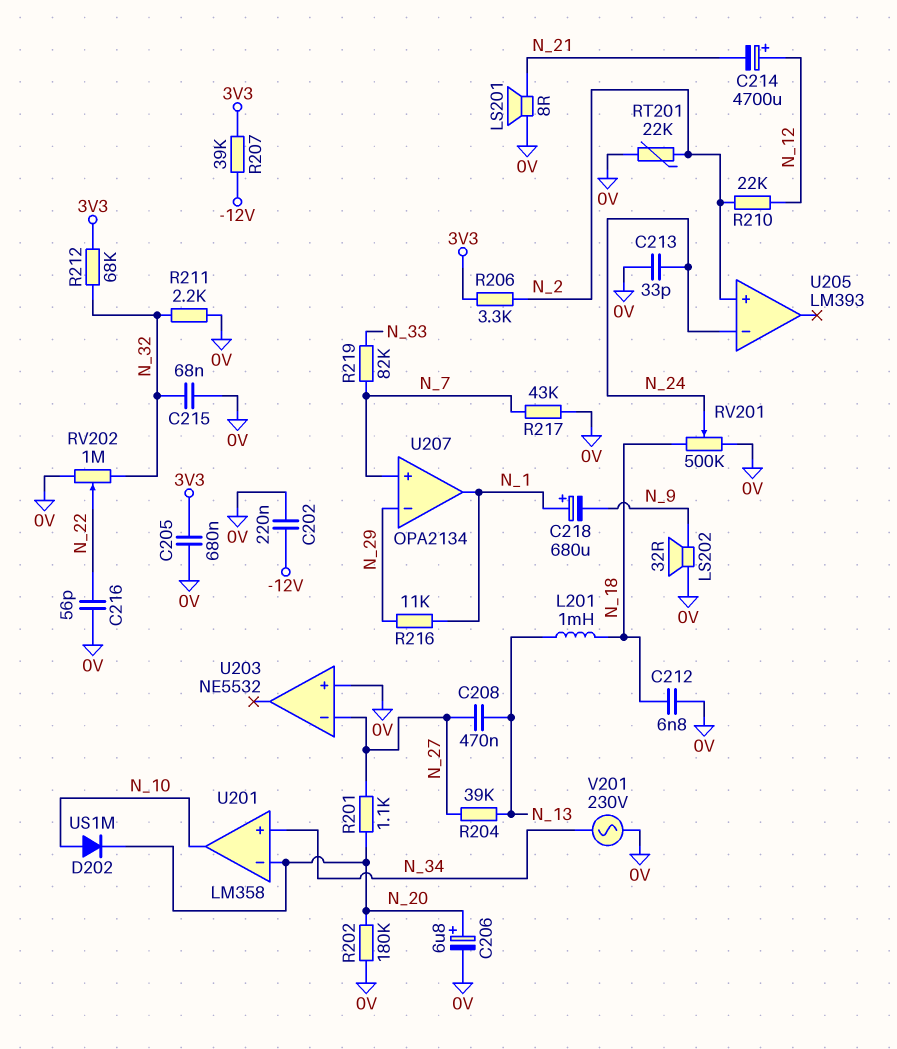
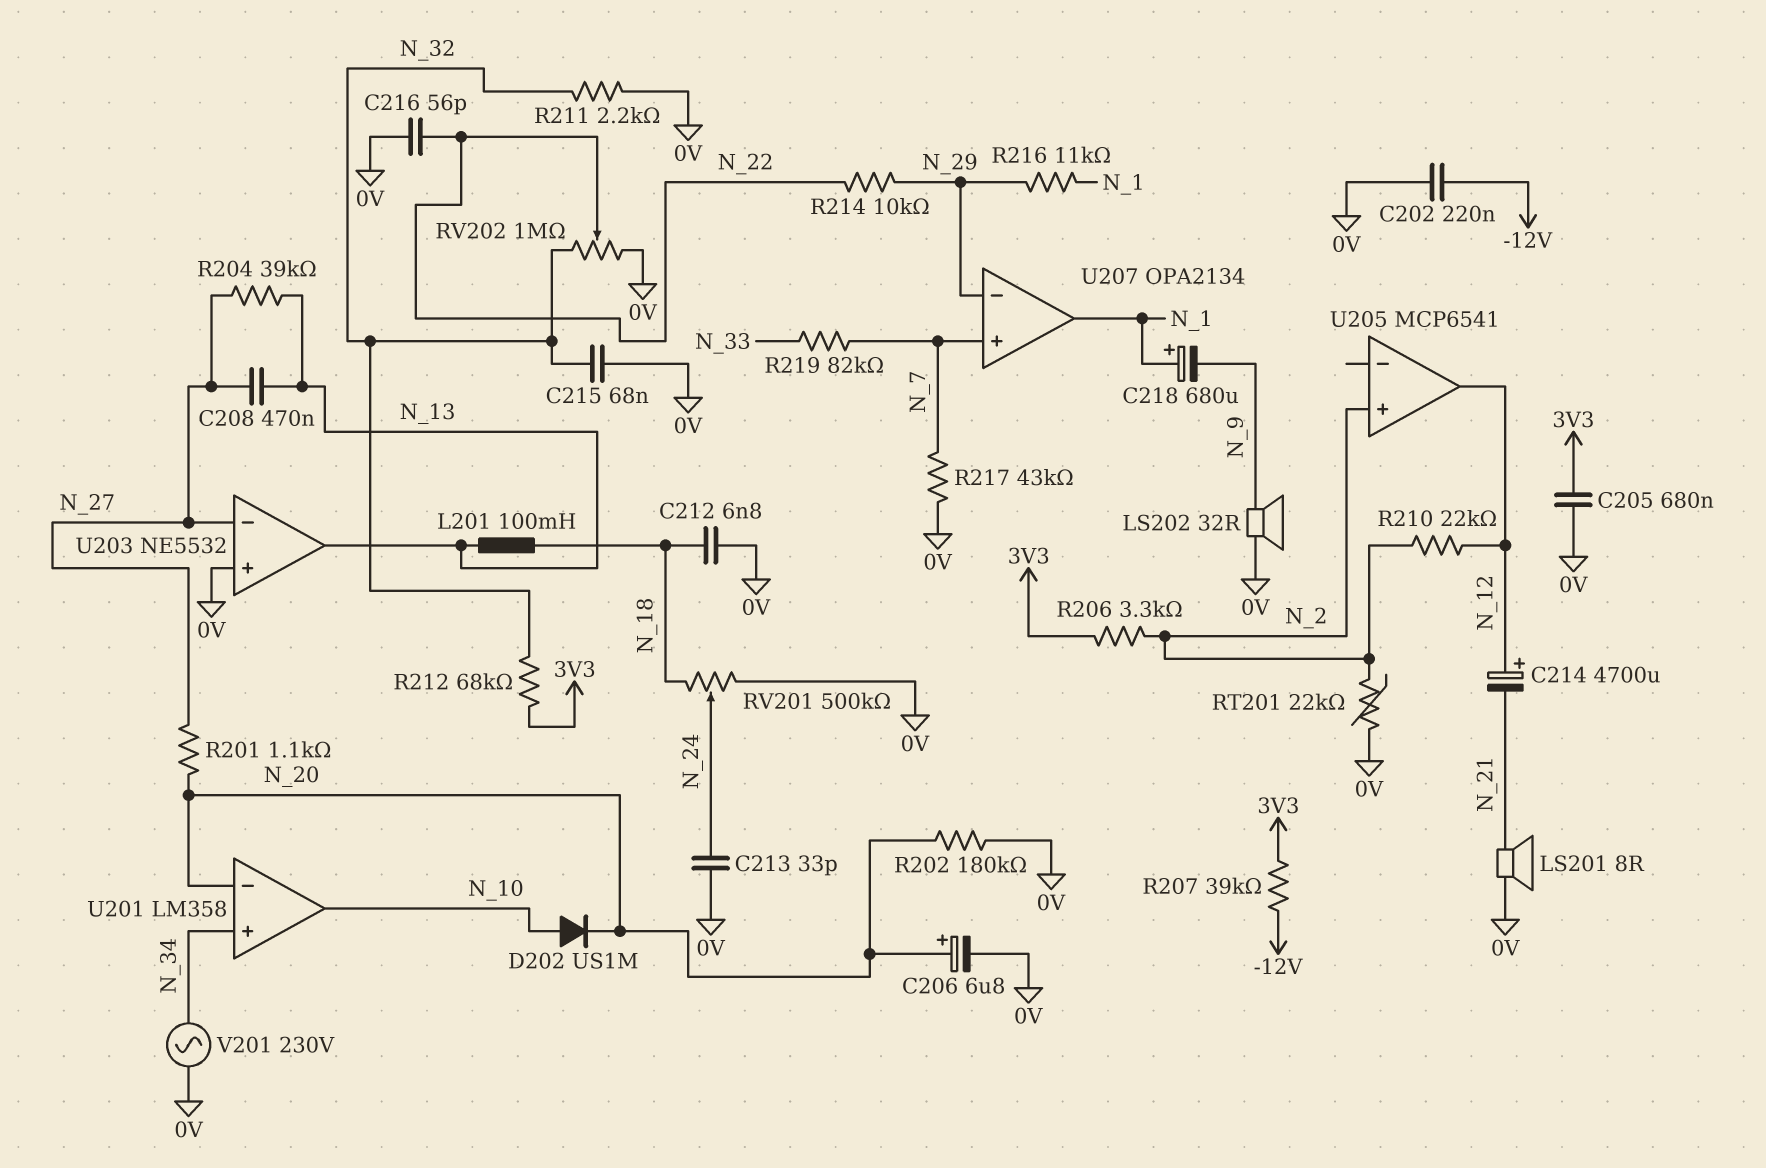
L201: 1mH (N_13, N_18) -> 100mH (N_13, N_18)
R214: none -> 10k (N_22, N_29)
U203 pin out: none -> N_13
U205: LM393 -> MCP6541
U205 pin in-: N_24 -> none
U205 pin out: none -> N_12

